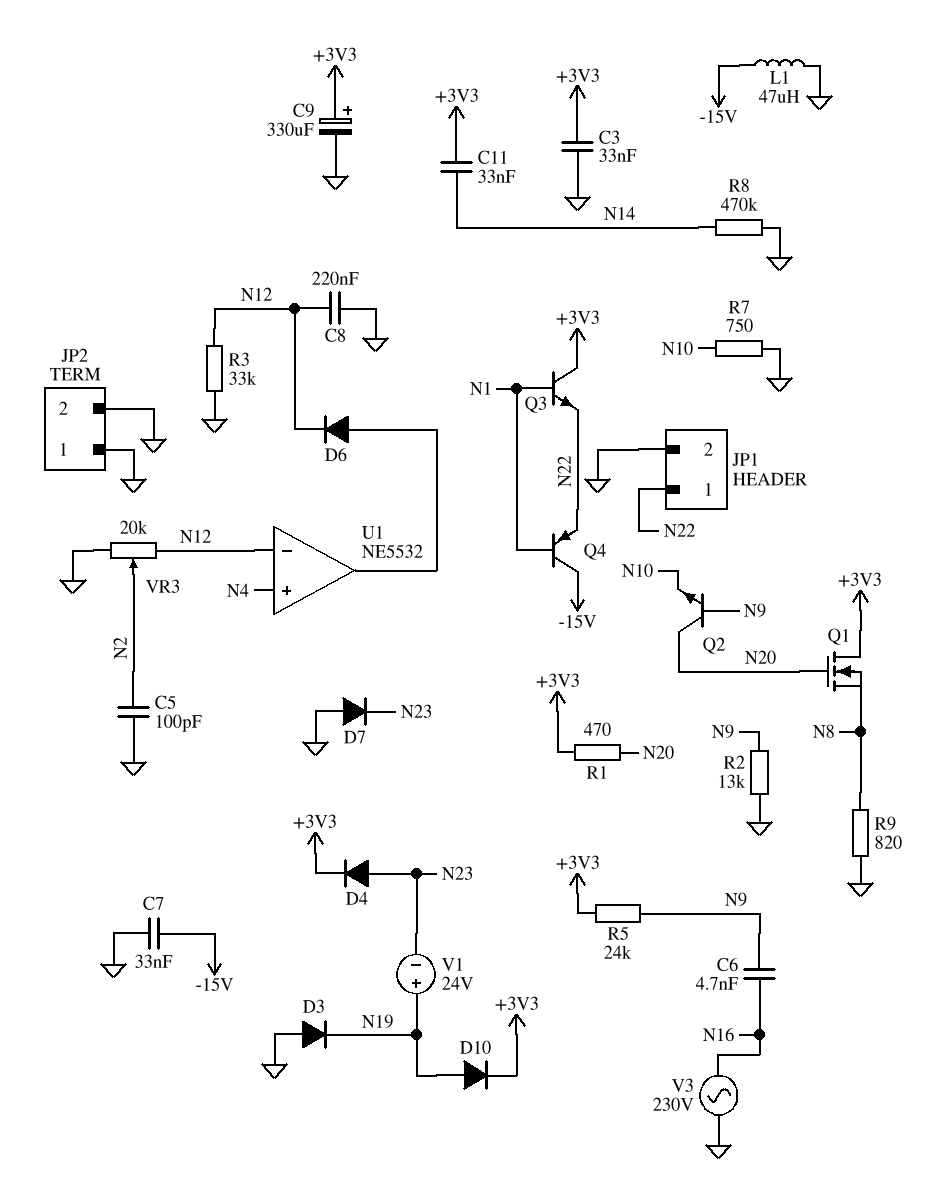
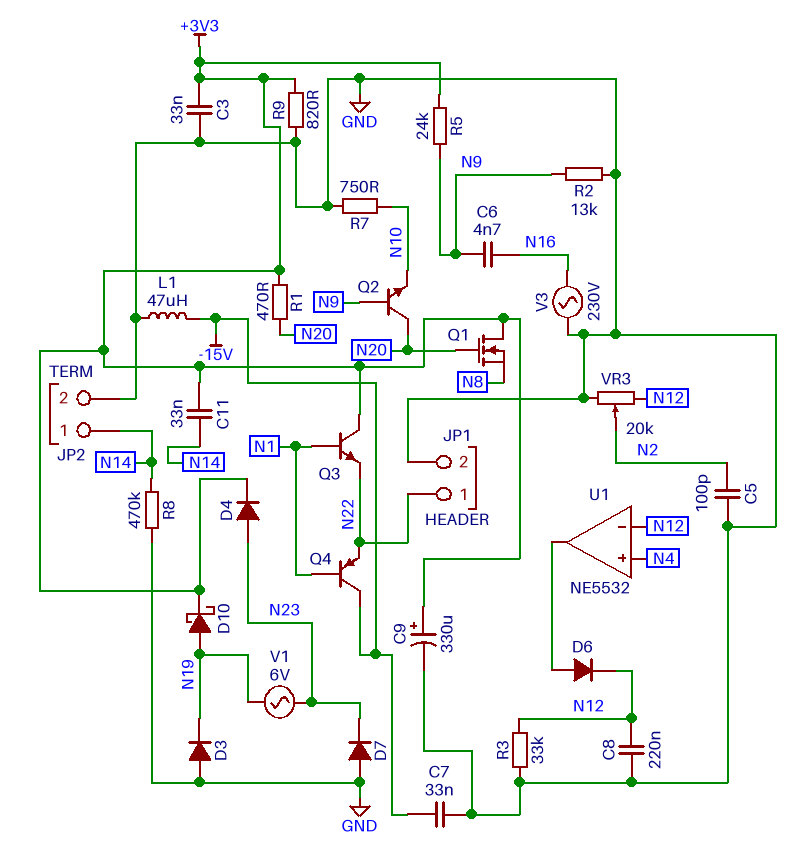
D10: diode (A N19, K +3V3) -> schottky (A N19, K +3V3)
JP2 pin 1: GND -> N14
R9: 820 (GND, N8) -> 820 (+3V3, GND)
V1: 24V (plus N19, minus N23) -> AC 6V (N19, N23)

